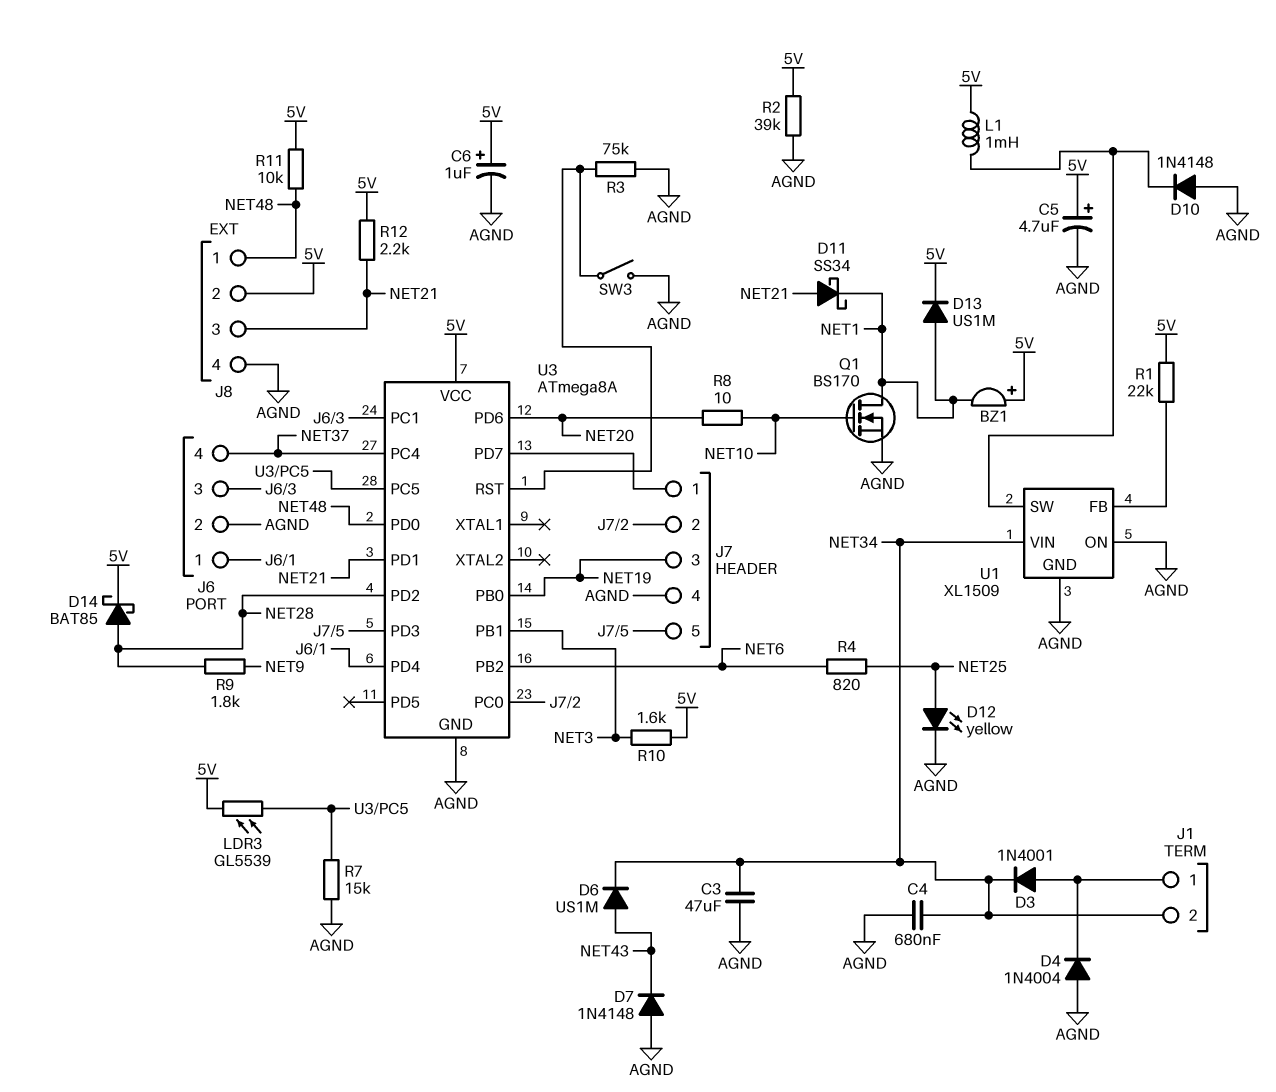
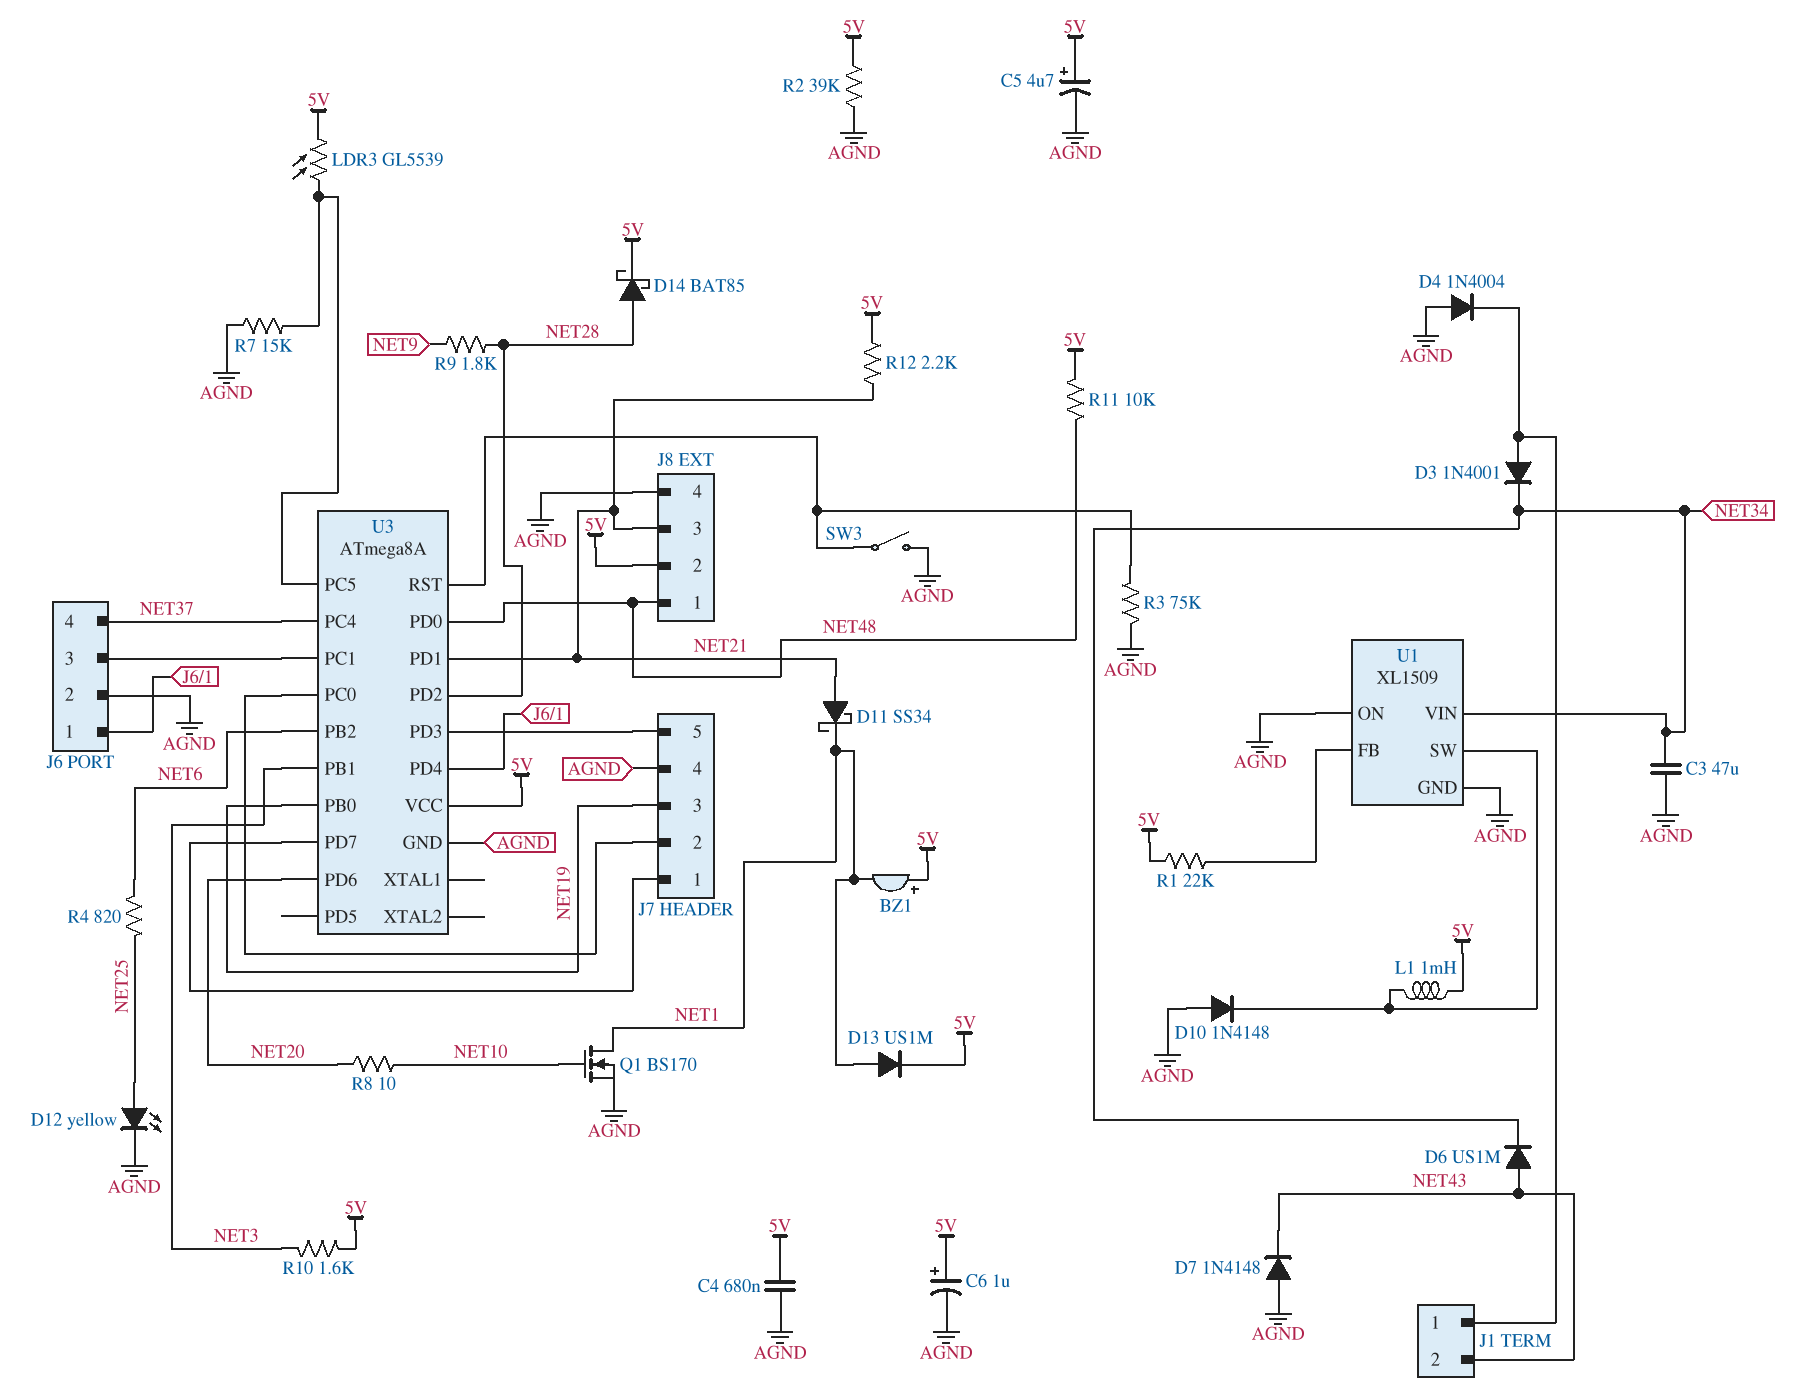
C4: 680nF (AGND, NET34) -> 680nF (5V, AGND)
J1 pin 2: NET34 -> NET43

